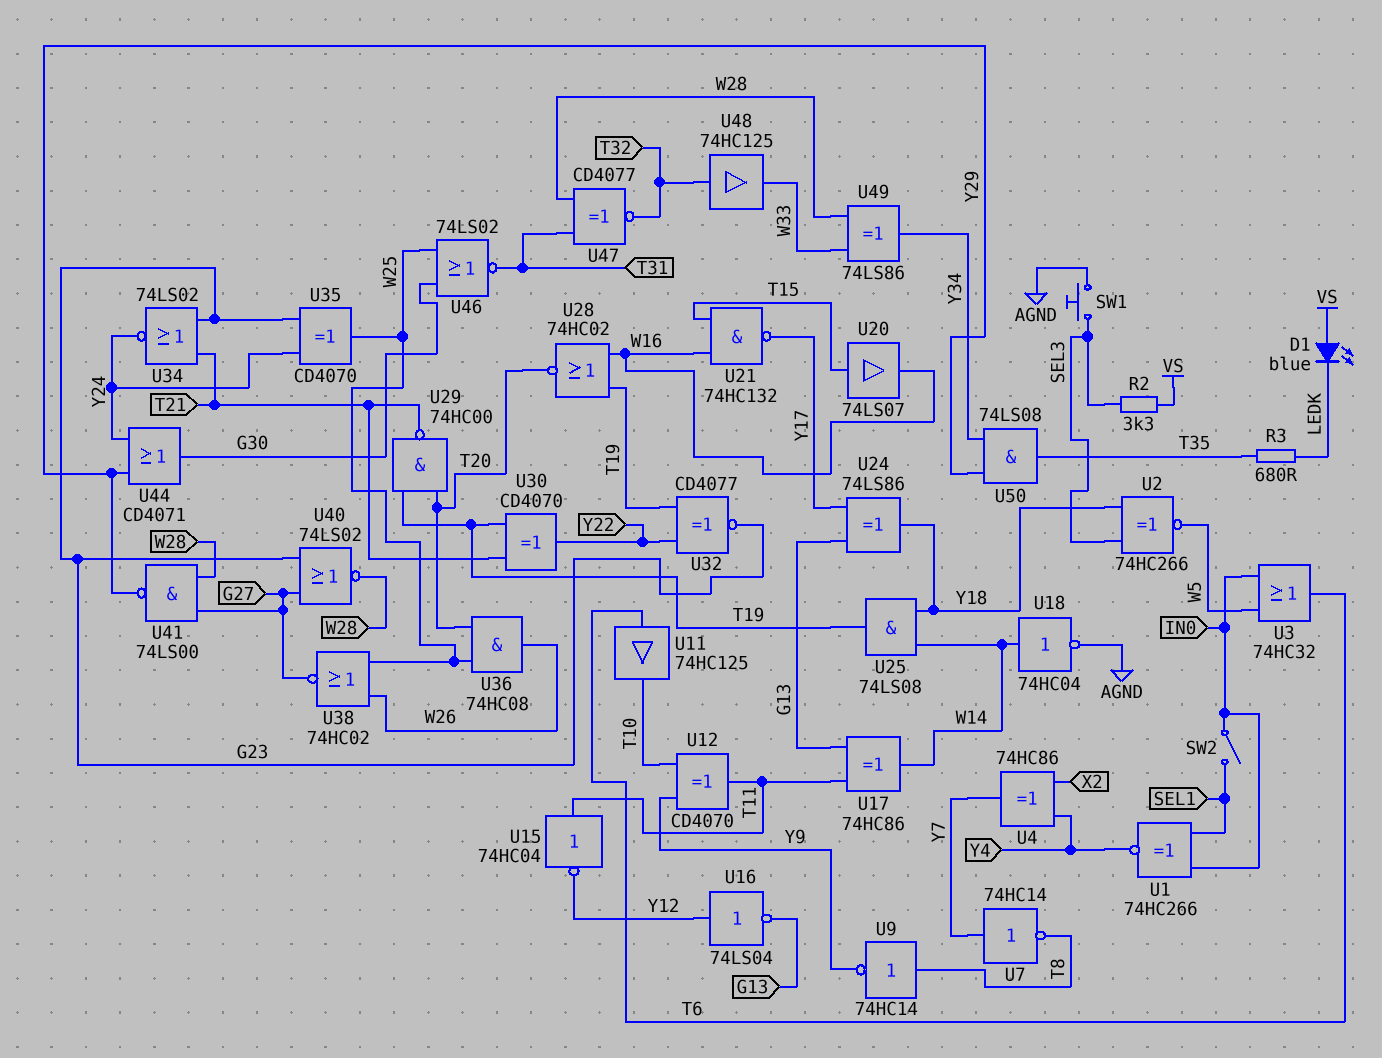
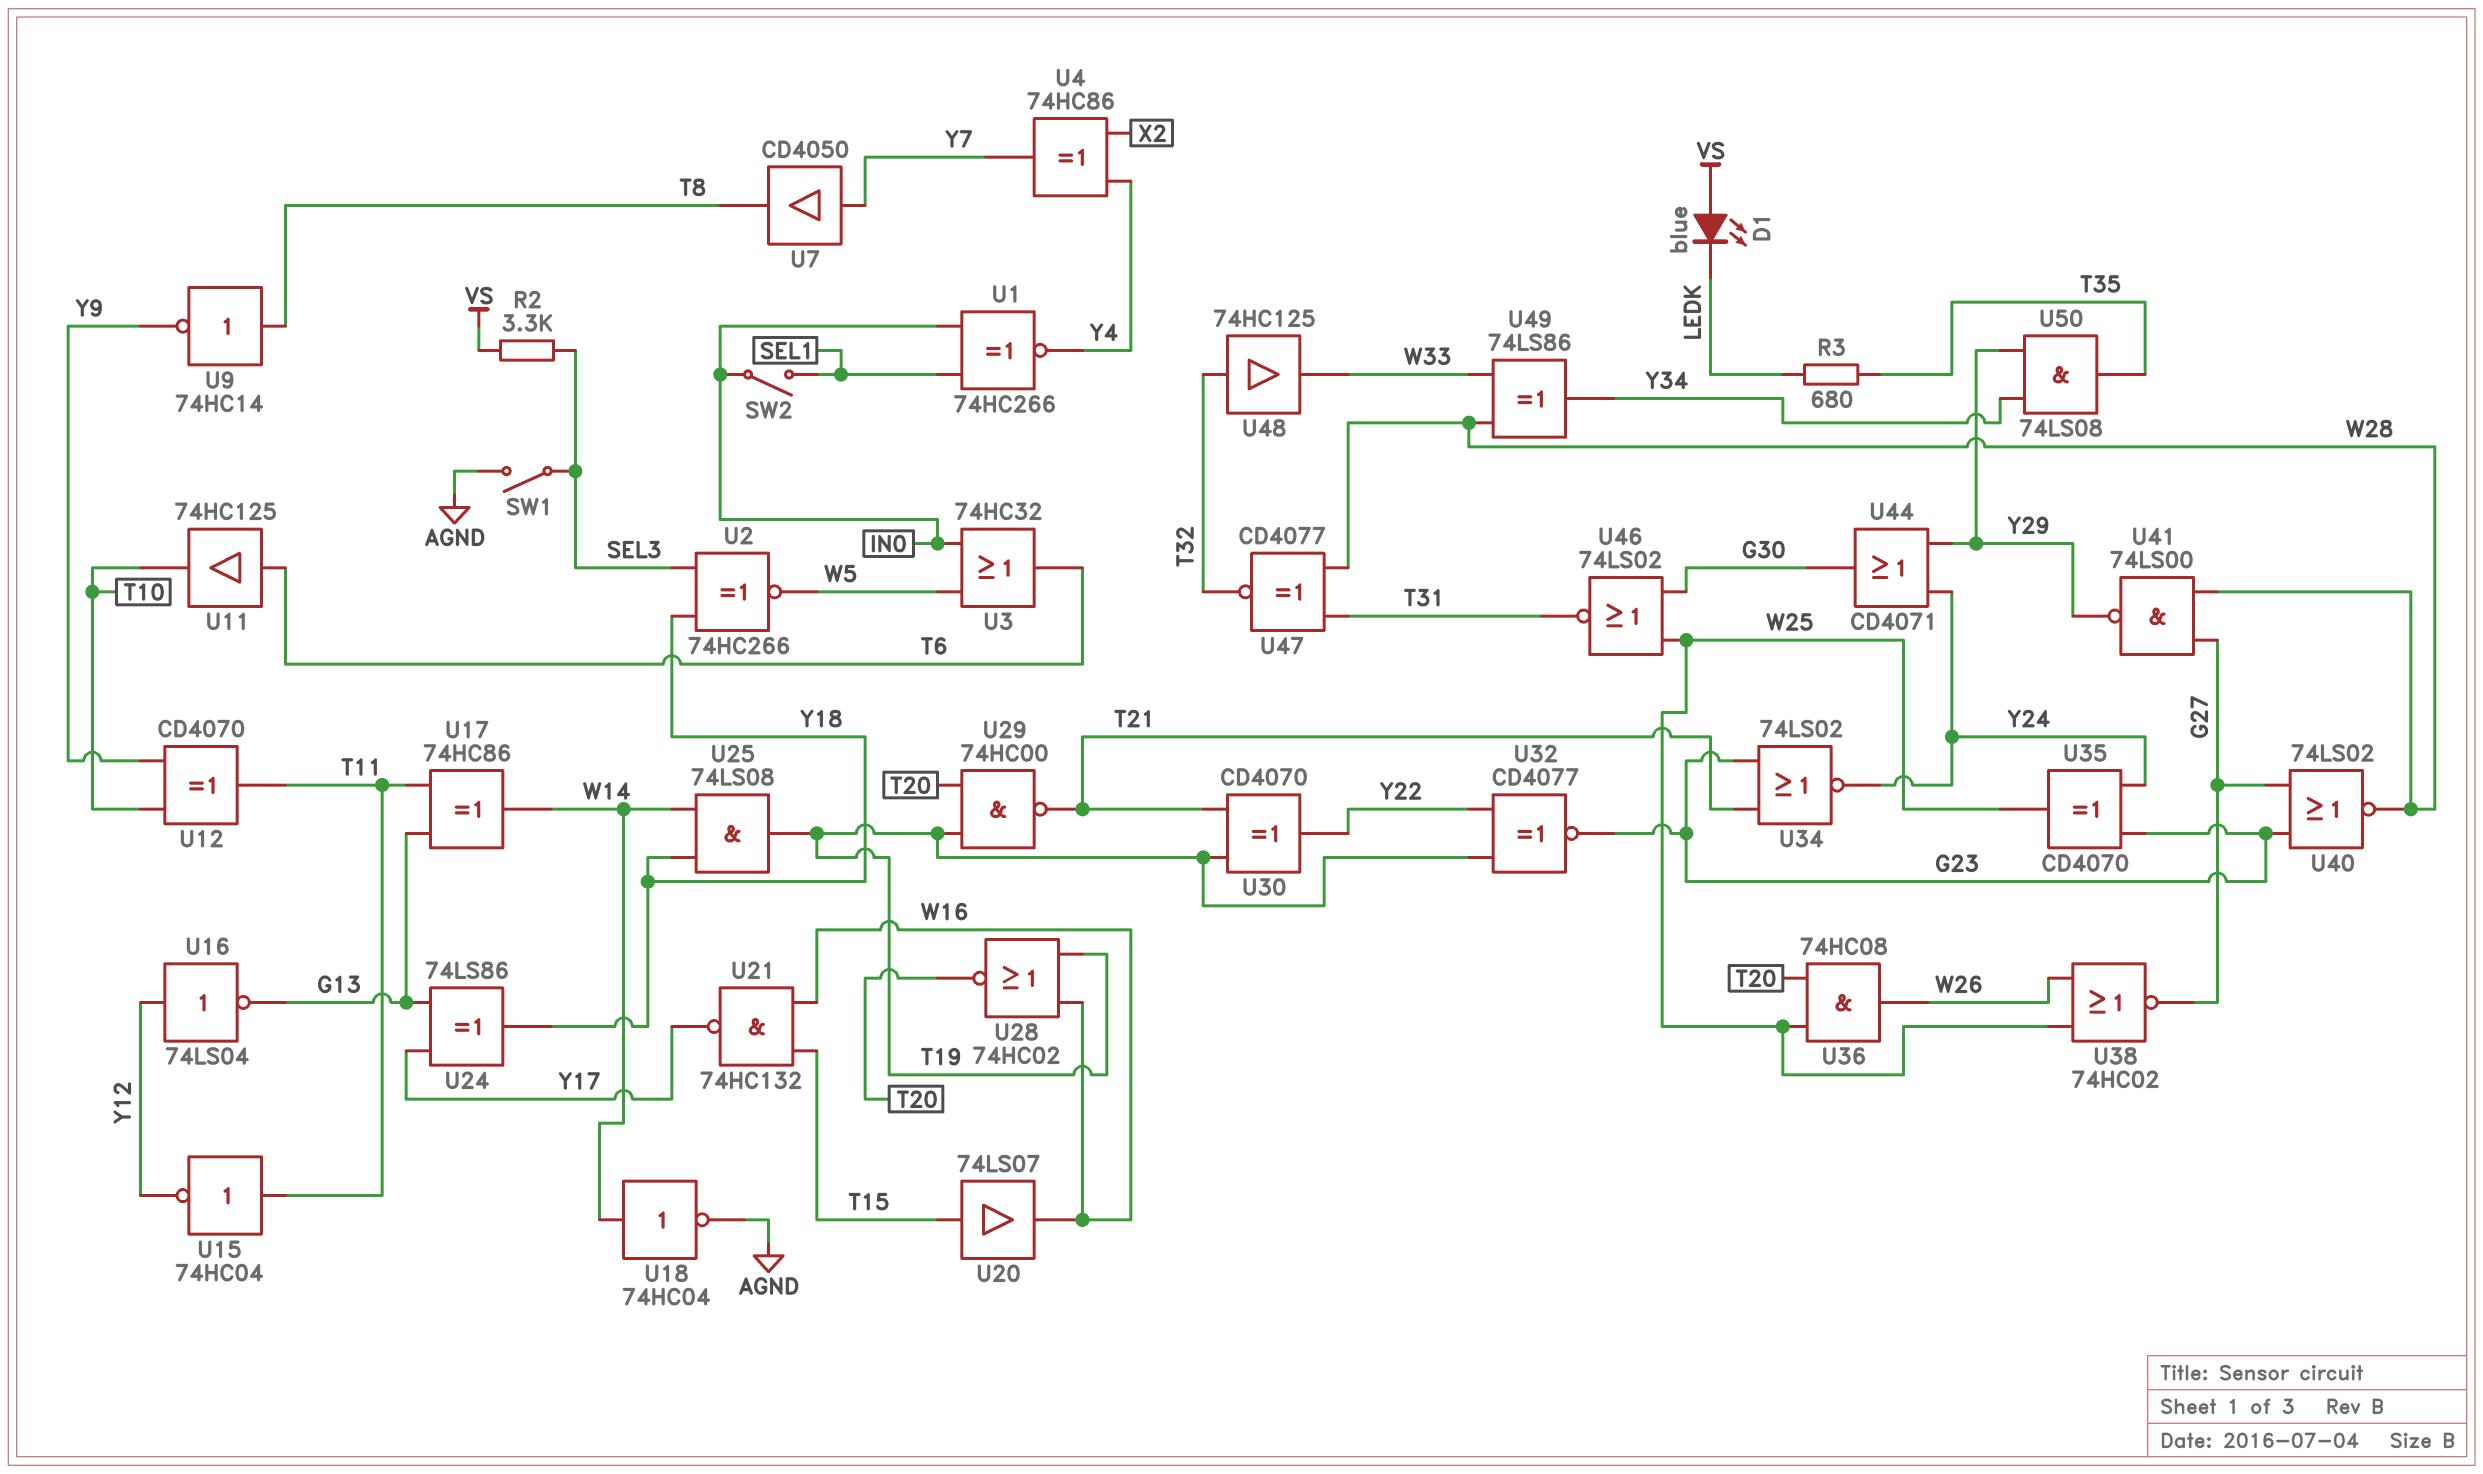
SW1: button (AGND, SEL3) -> switch (AGND, SEL3)
U7: NOT 74HC14 (in Y7, out T8) -> buffer CD4050 (in Y7, out T8)

